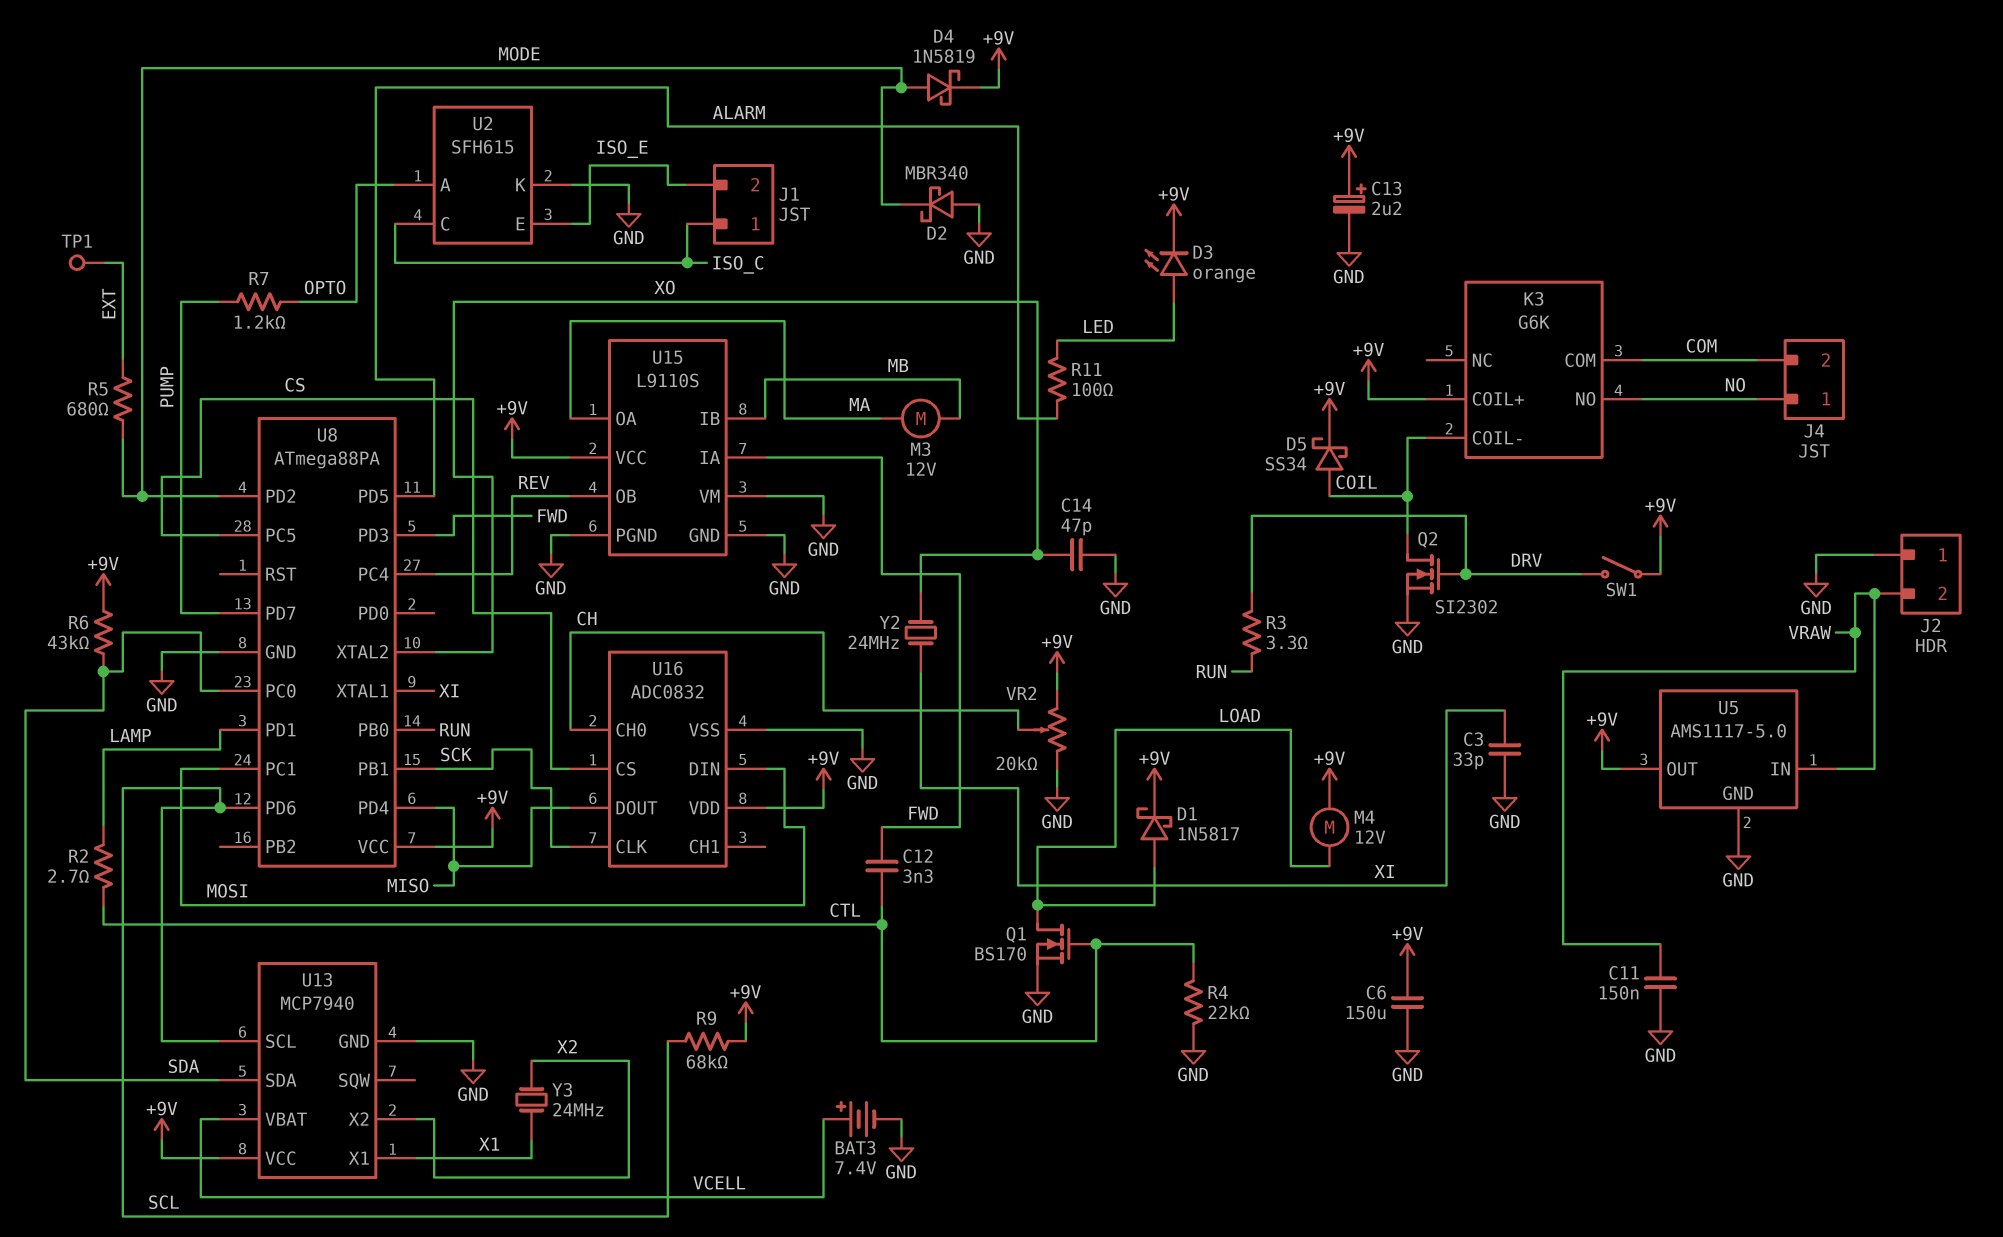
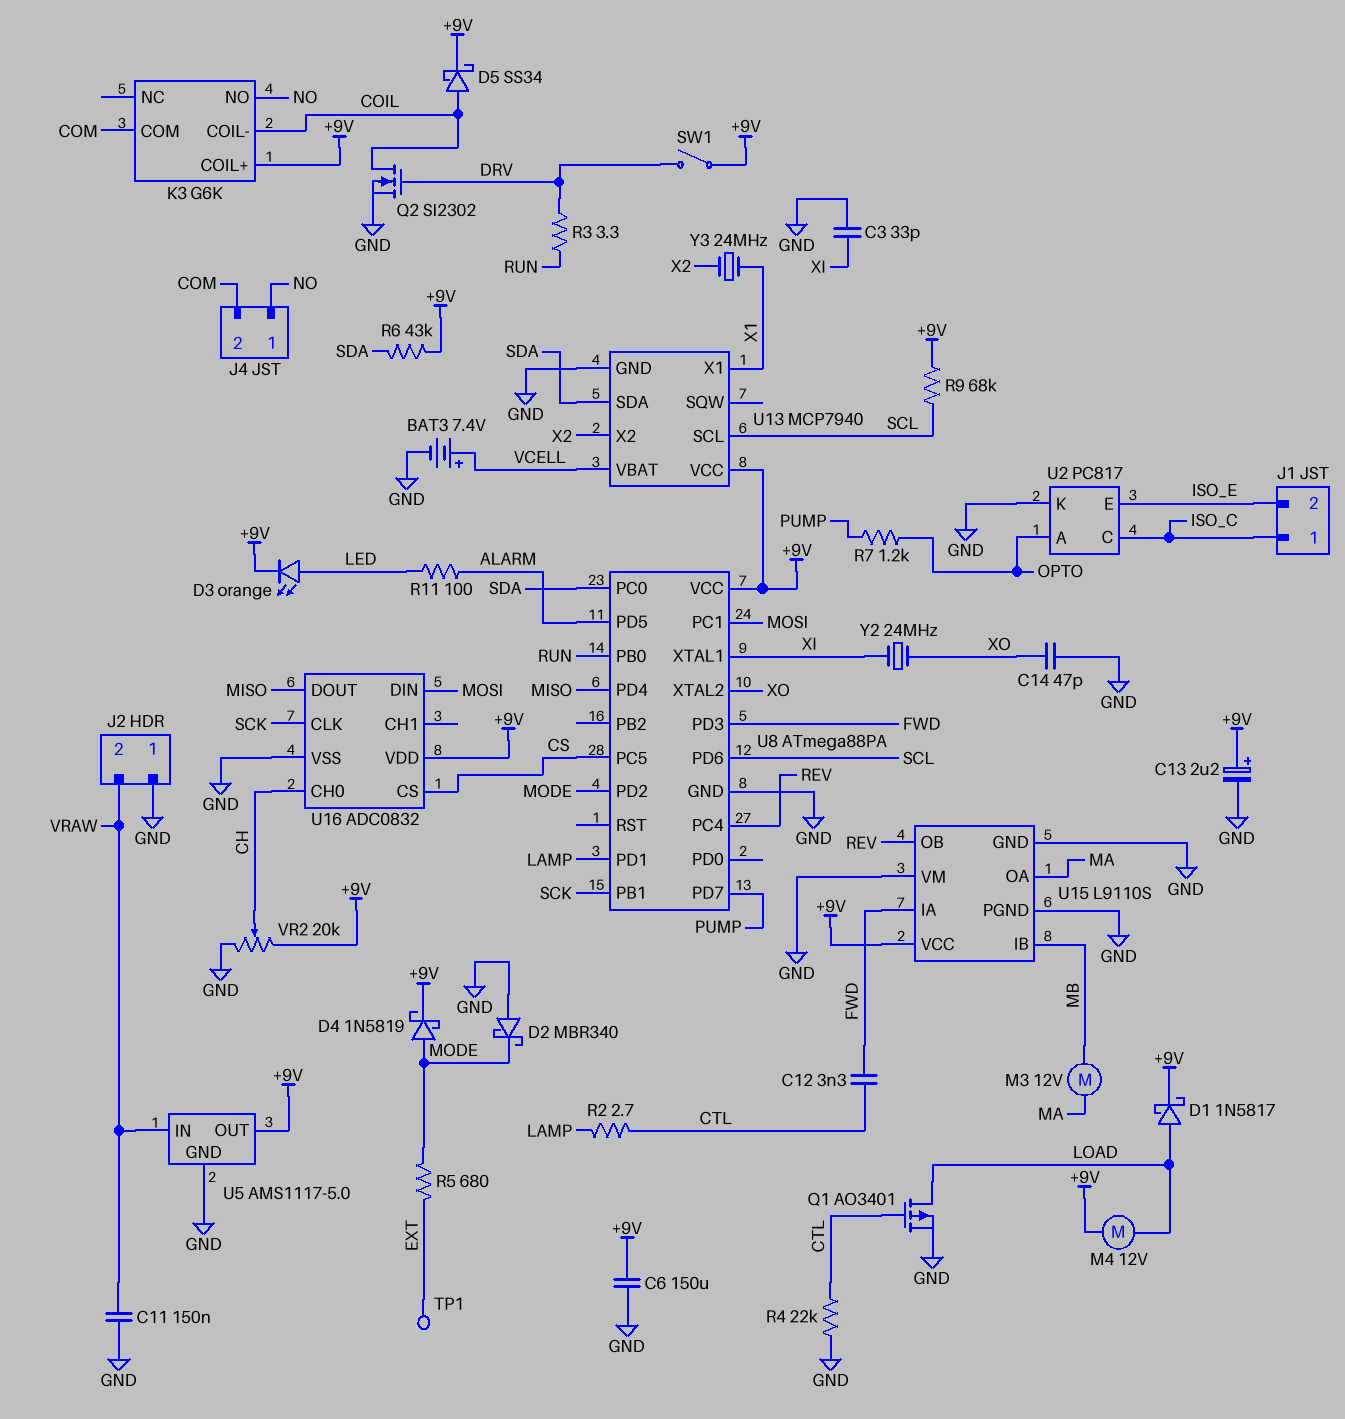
Q1: NMOS BS170 (G CTL, D LOAD, S GND) -> PMOS AO3401 (G CTL, D LOAD, S GND)
U2: SFH615 -> PC817

